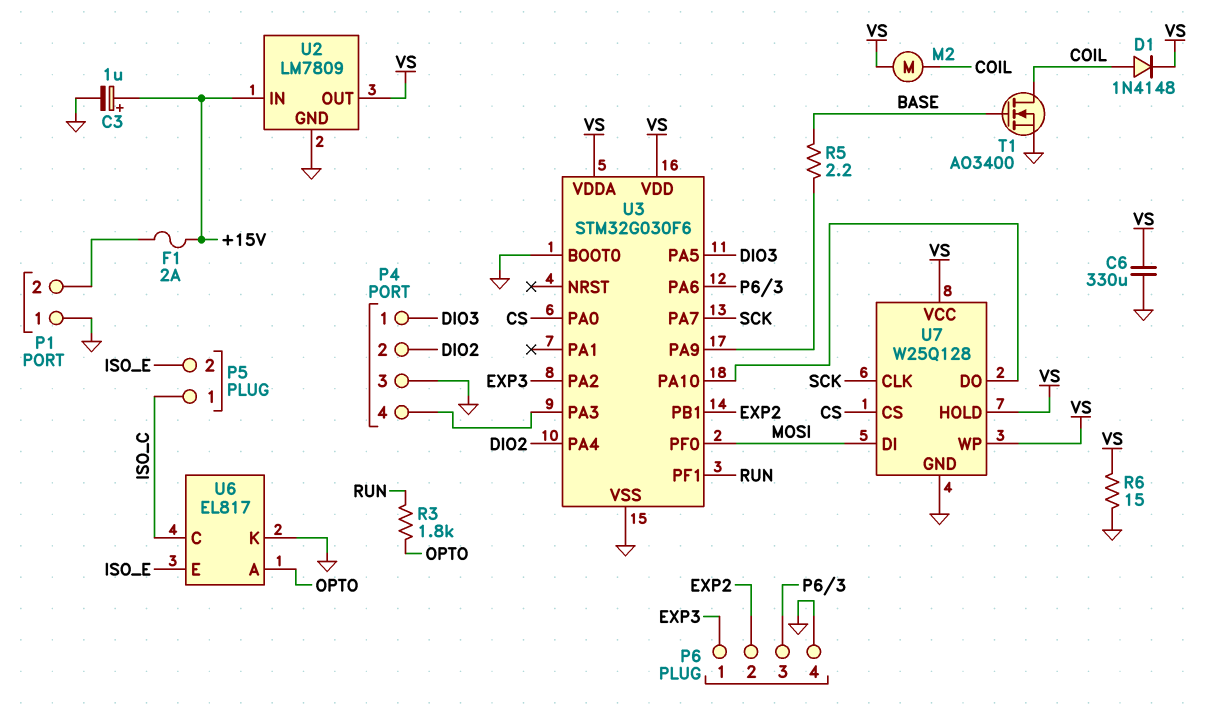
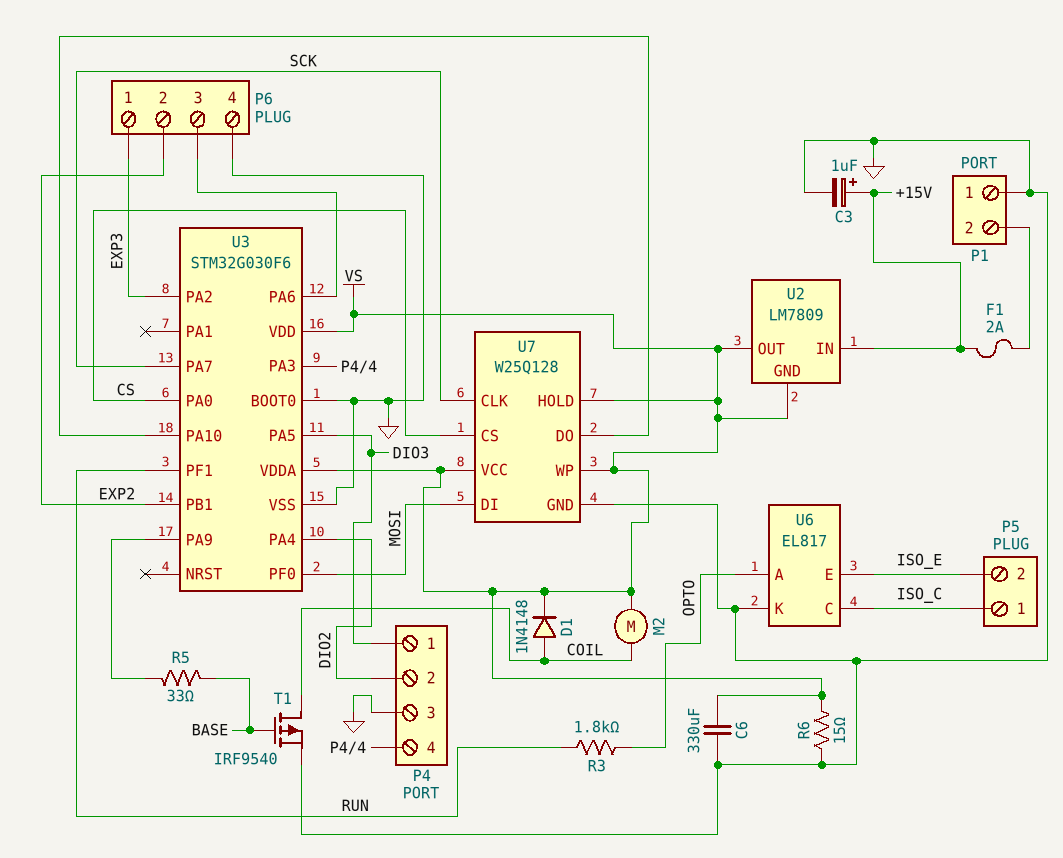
R5: 2.2 (BASE, U3/PA9) -> 33 (BASE, U3/PA9)
T1: NMOS AO3400 (G BASE, D COIL, S GND) -> PMOS IRF9540 (G BASE, D COIL, S GND)
U2 pin GND: GND -> VS

